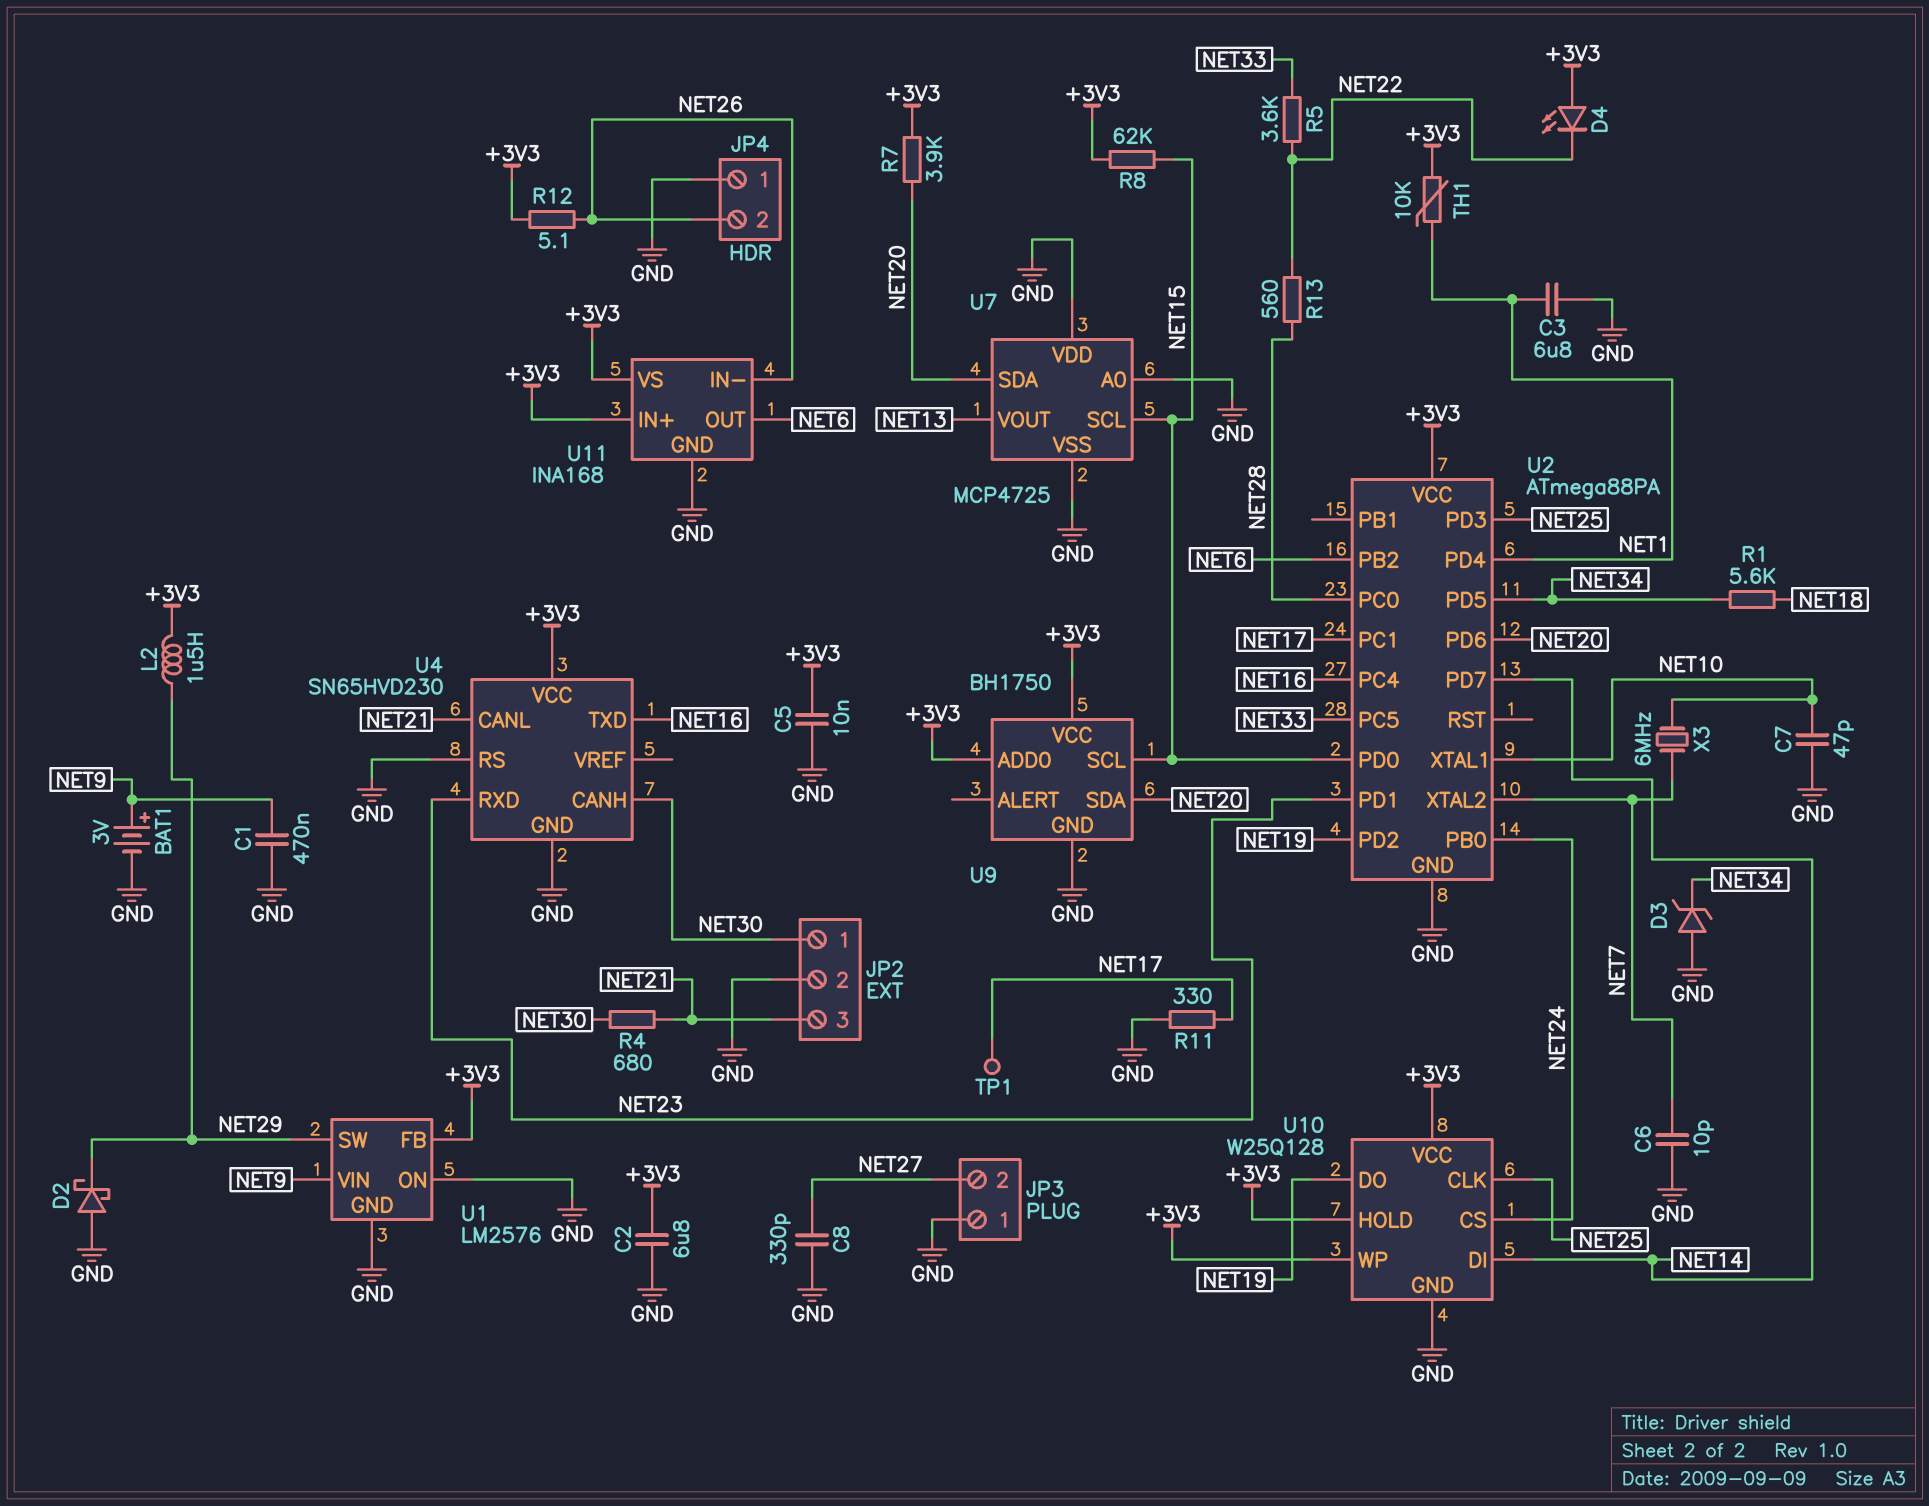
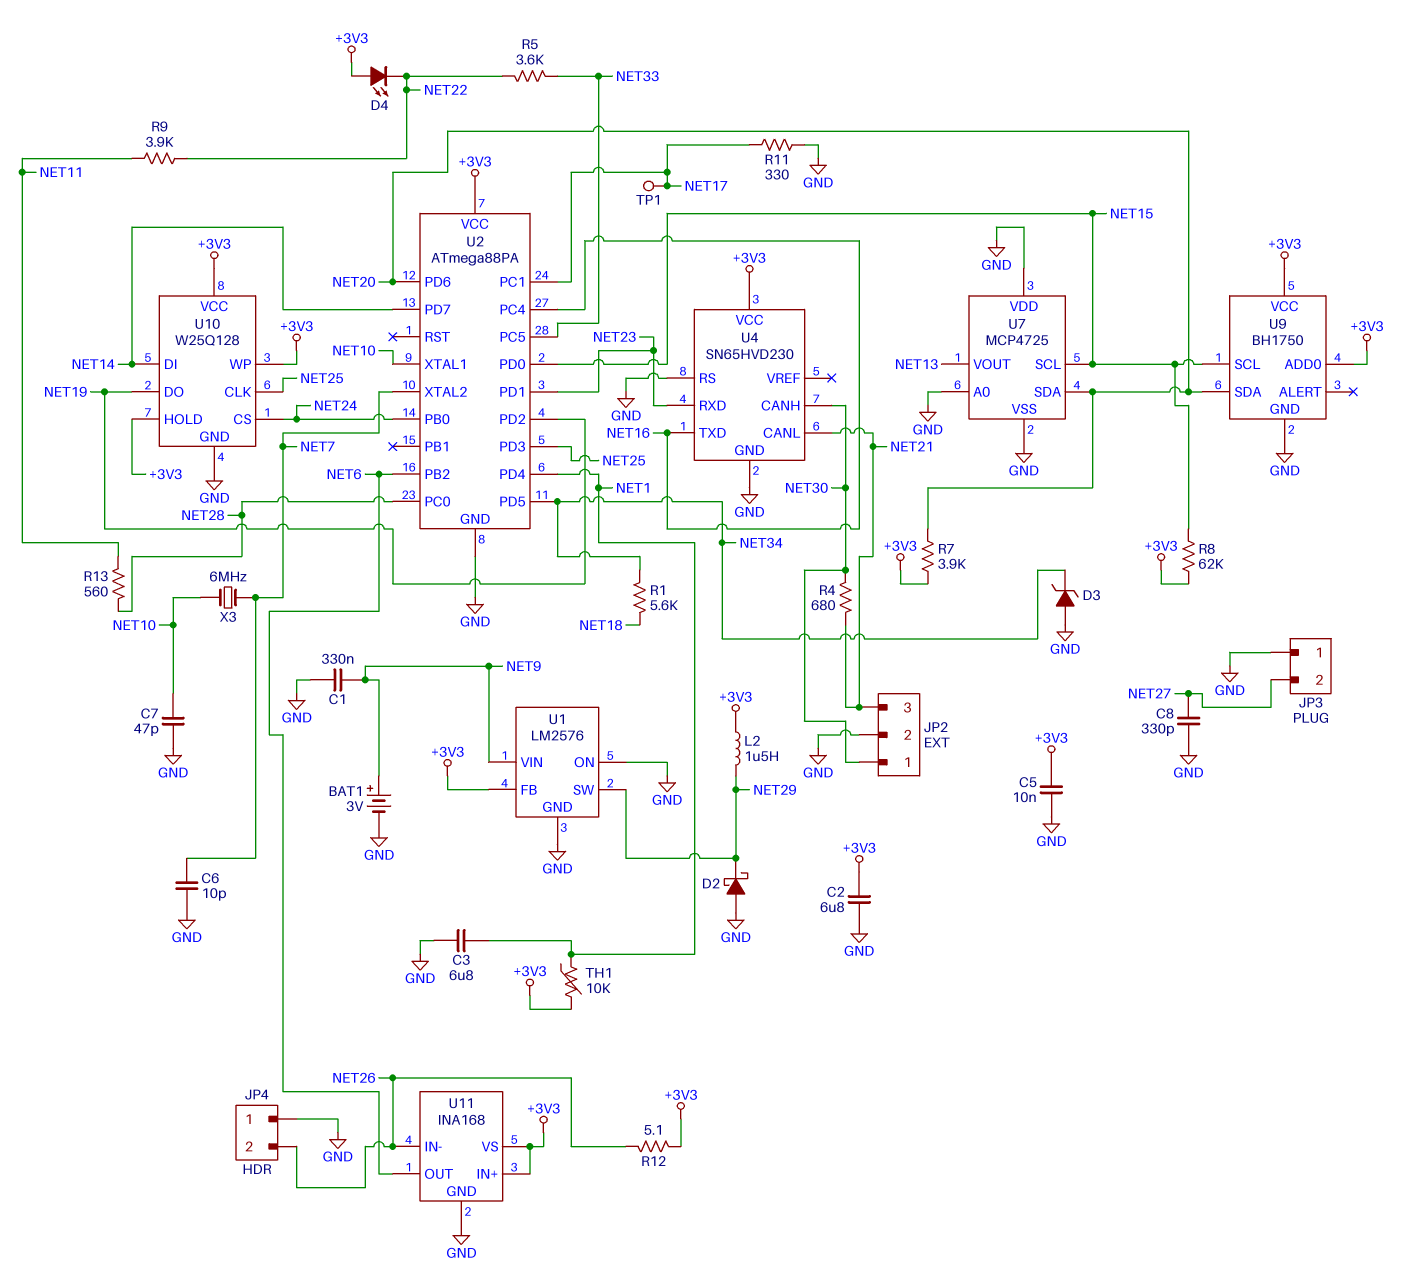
C1: 470nF (GND, NET9) -> 330nF (GND, NET9)
R9: none -> 3.9k (NET11, NET22)
R13: 560 (NET22, NET28) -> 560 (NET11, NET28)

